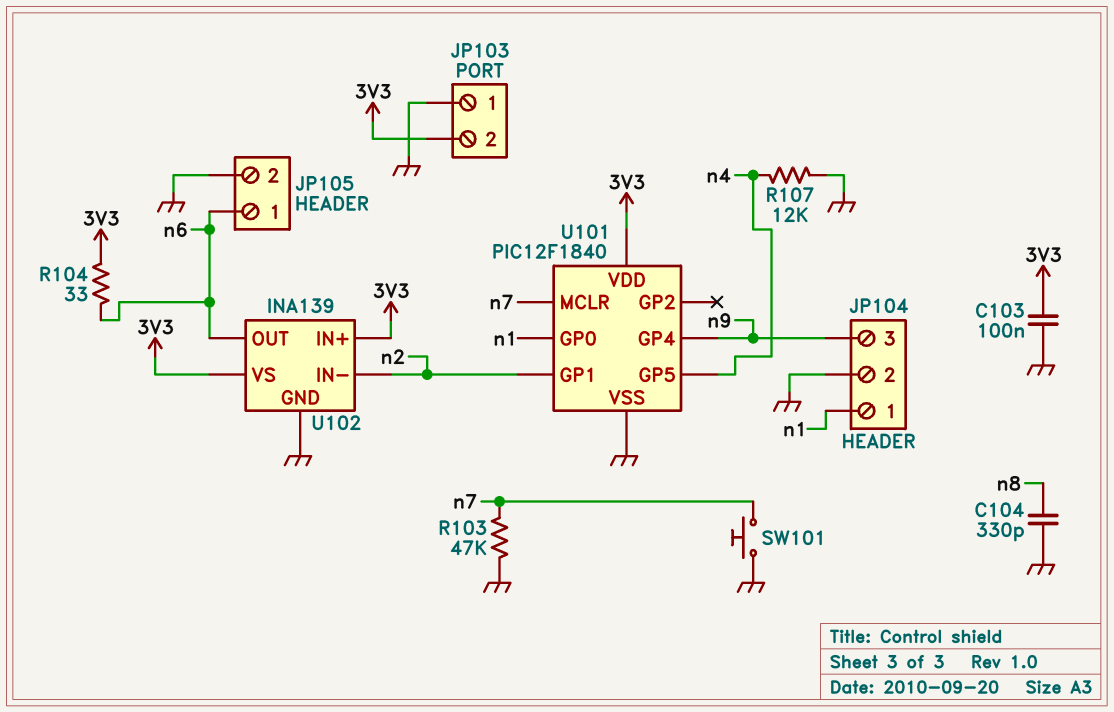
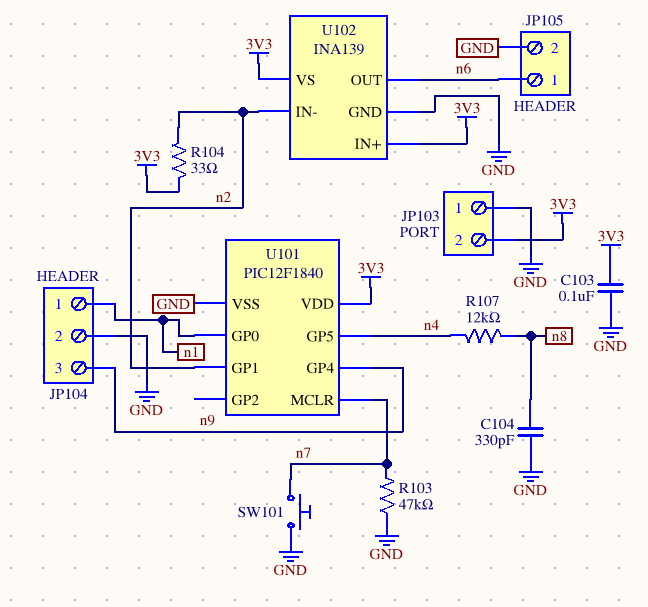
R104: 33 (3V3, n6) -> 33 (3V3, n2)
R107: 12k (GND, n4) -> 12k (n4, n8)

